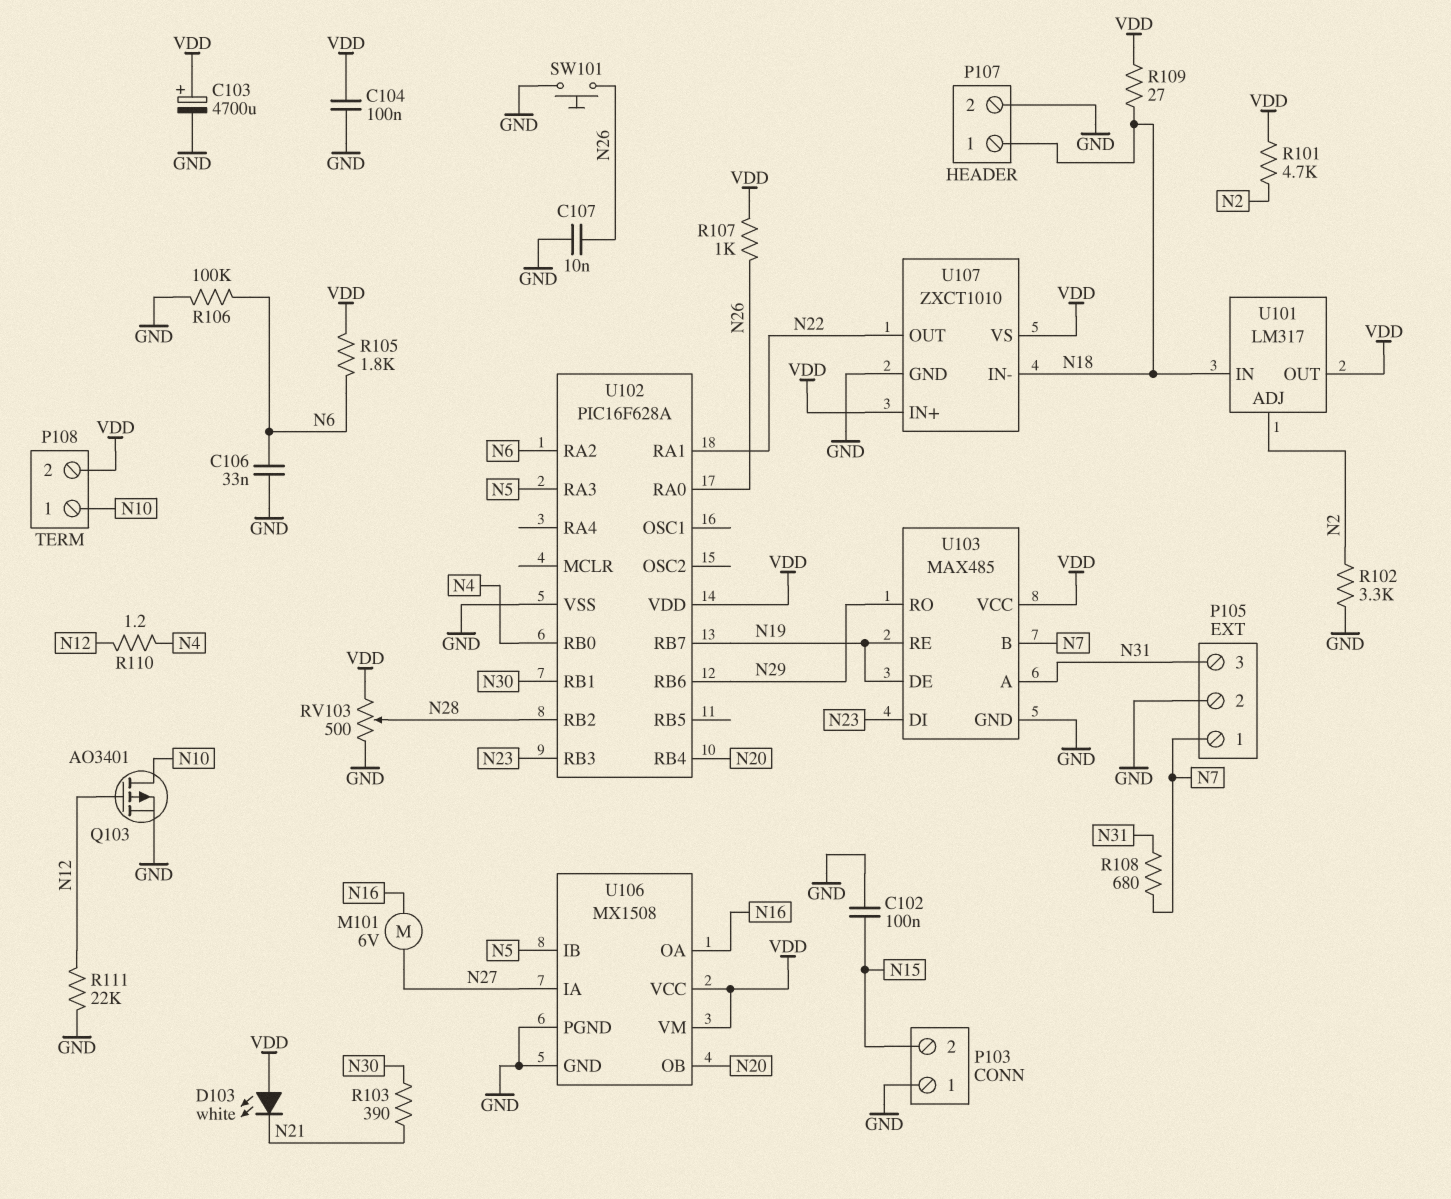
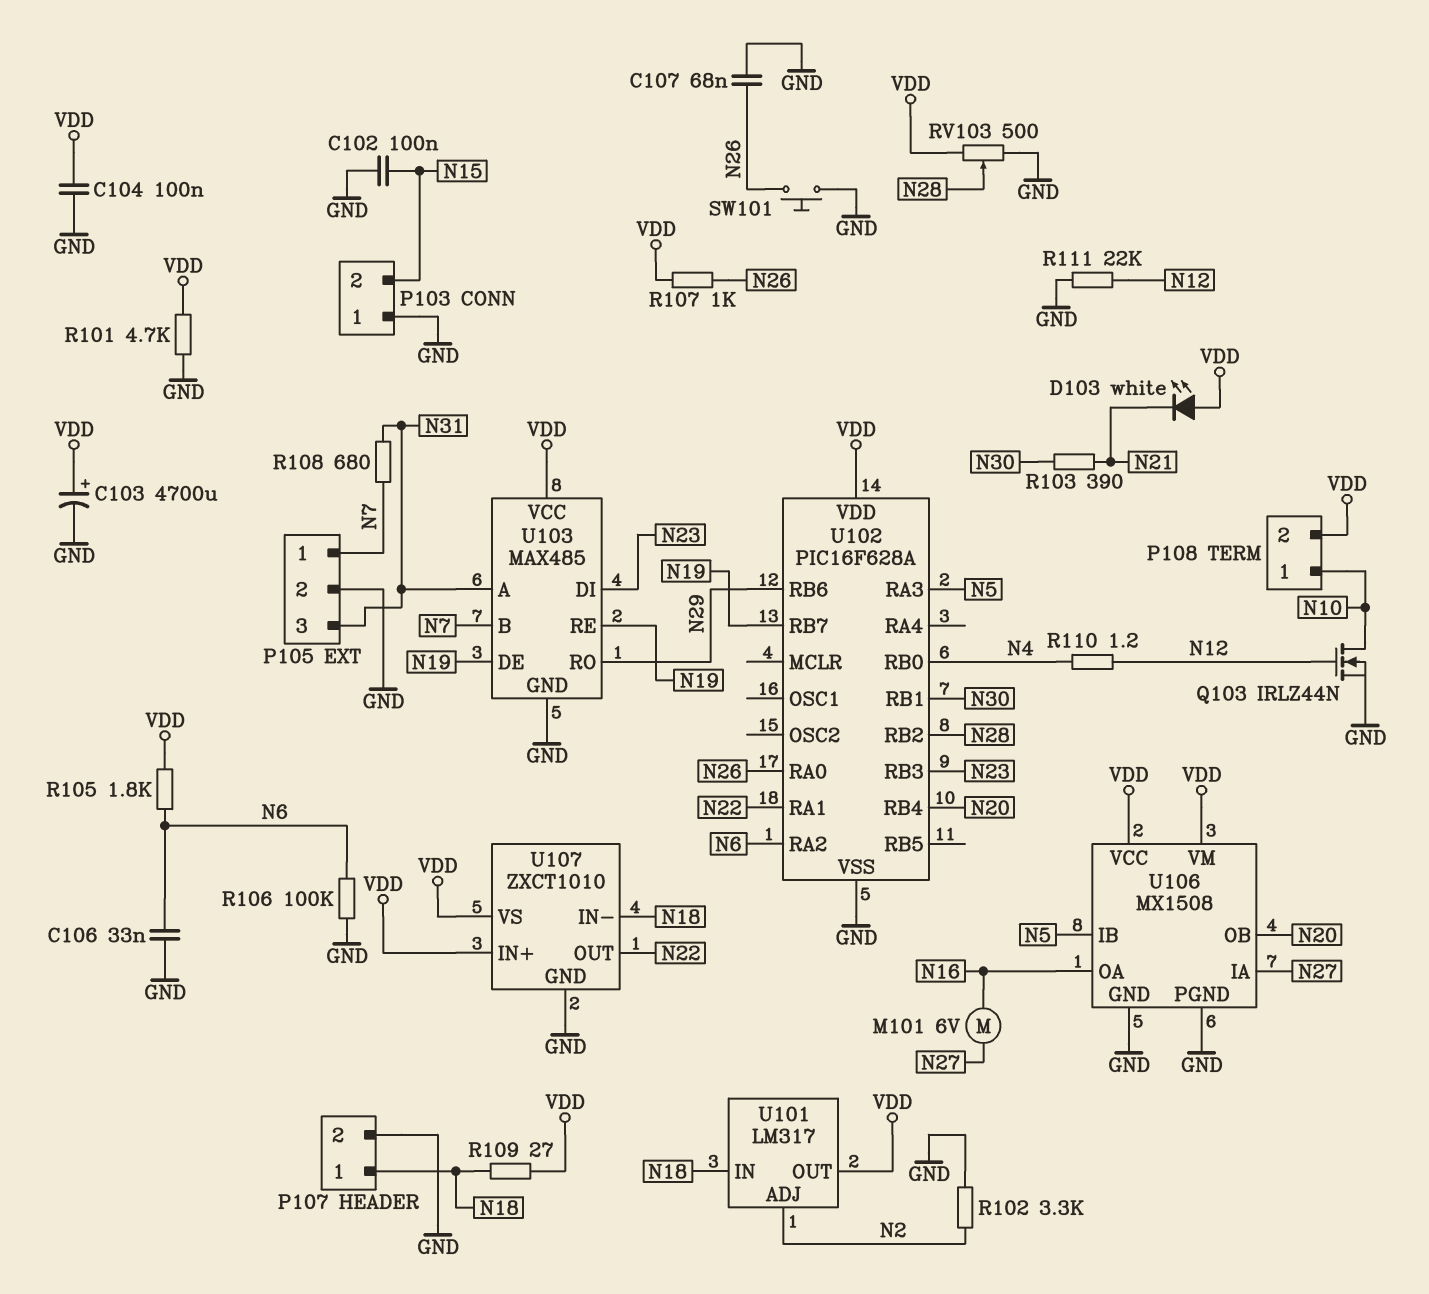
C107: 10nF (GND, N26) -> 68nF (GND, N26)
Q103: PMOS AO3401 (G N12, D N10, S GND) -> NMOS IRLZ44N (G N12, D N10, S GND)
R101: 4.7k (N2, VDD) -> 4.7k (GND, VDD)

